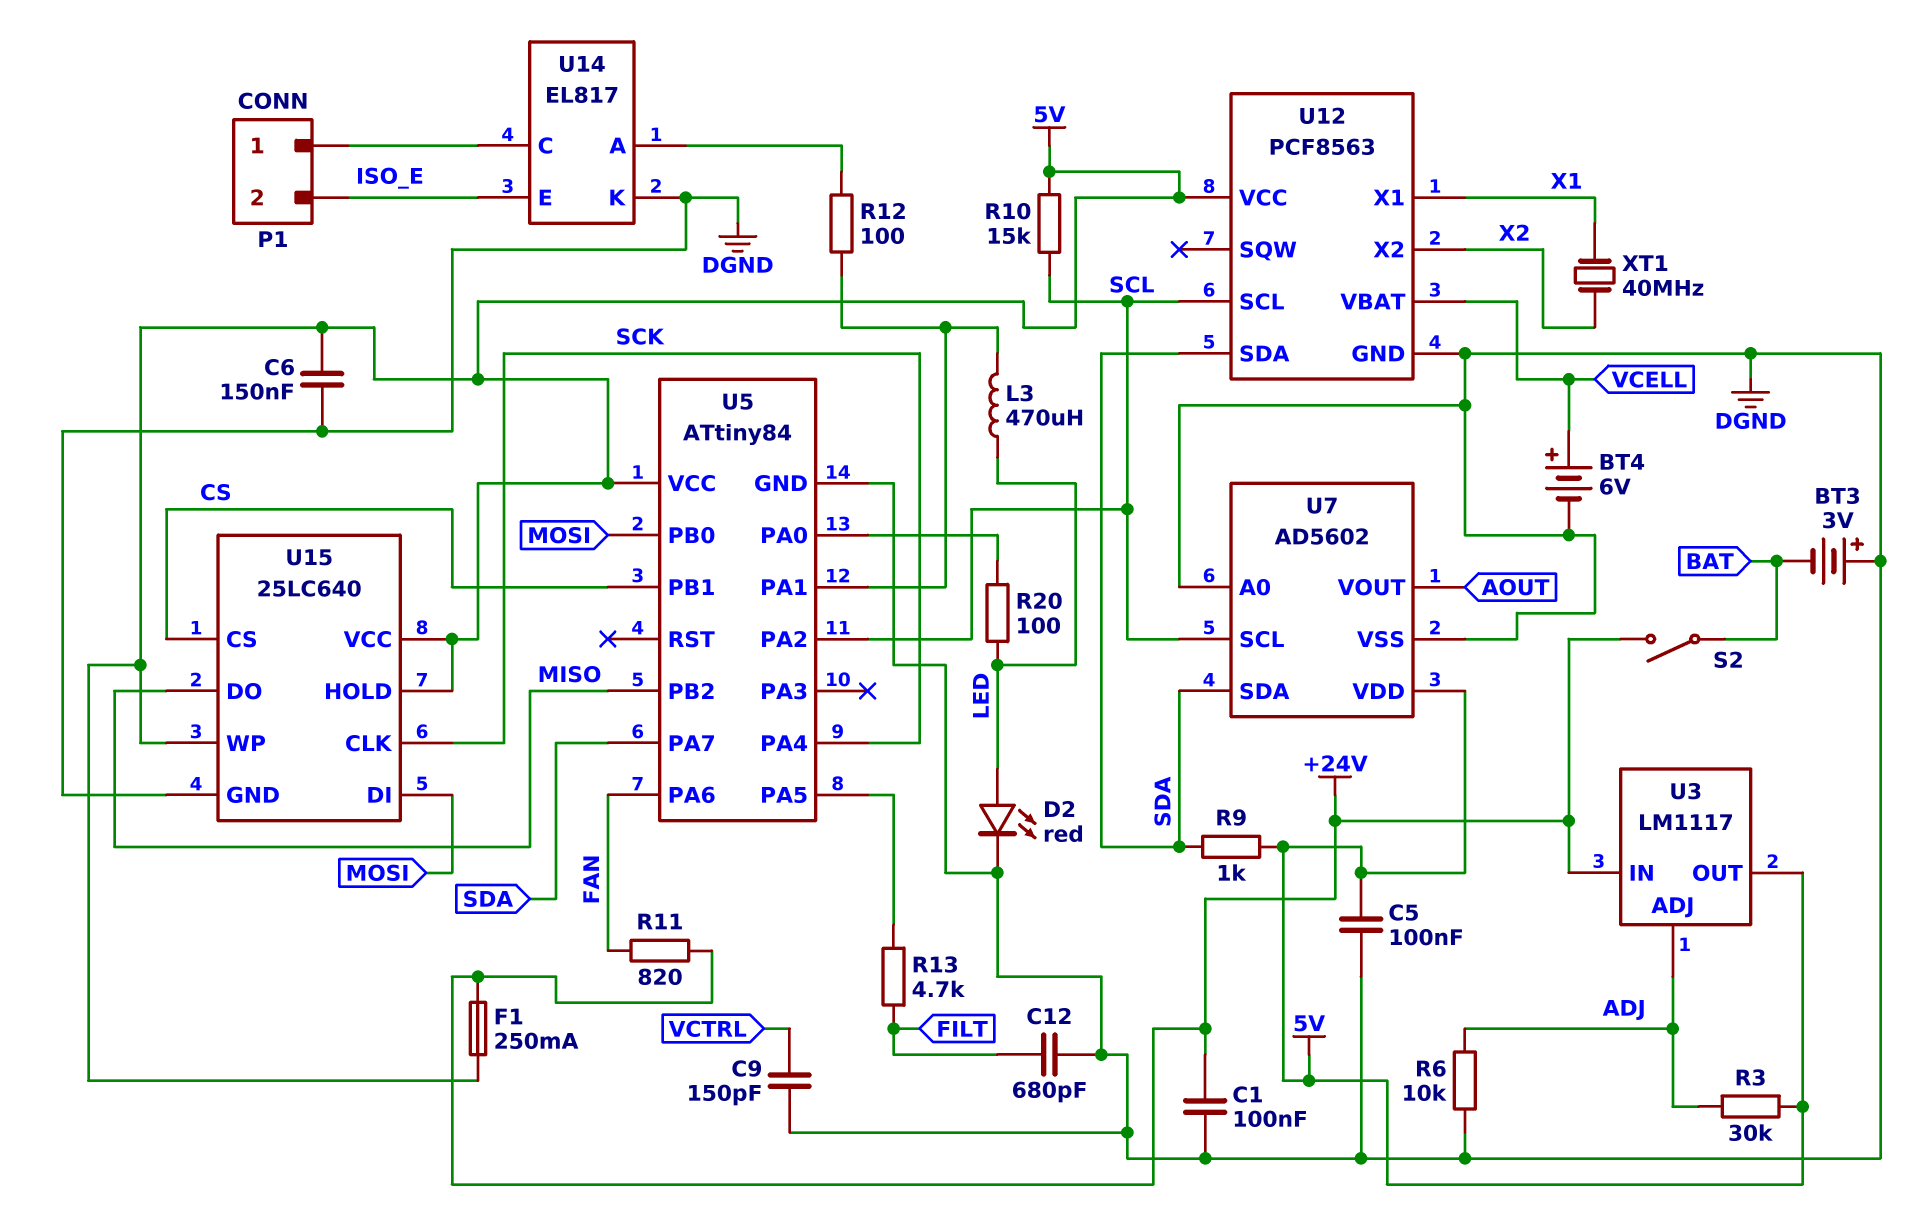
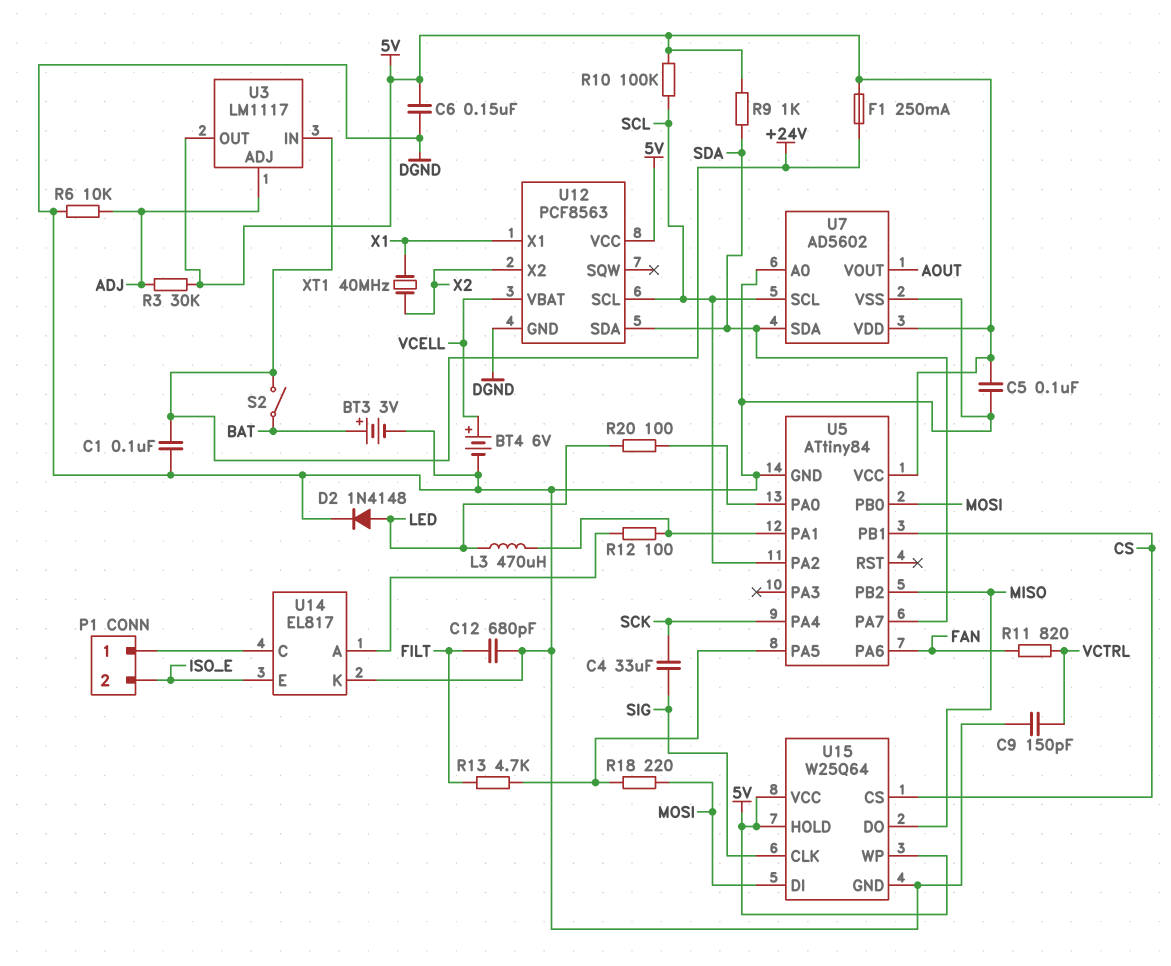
BT3: 3V (plus DGND, minus BAT) -> 3V (plus BAT, minus DGND)
C4: none -> 33uF (SCK, SIG)
D2: LED red (A LED, K DGND) -> diode 1N4148 (A LED, K DGND)
R10: 15k (5V, SCL) -> 100k (5V, SCL)
R11: 820 (+24V, FAN) -> 820 (FAN, VCTRL)
R18: none -> 220 (MOSI, U5/PA5)
U15: 25LC640 -> W25Q64
U15 pin CLK: SCK -> SIG

